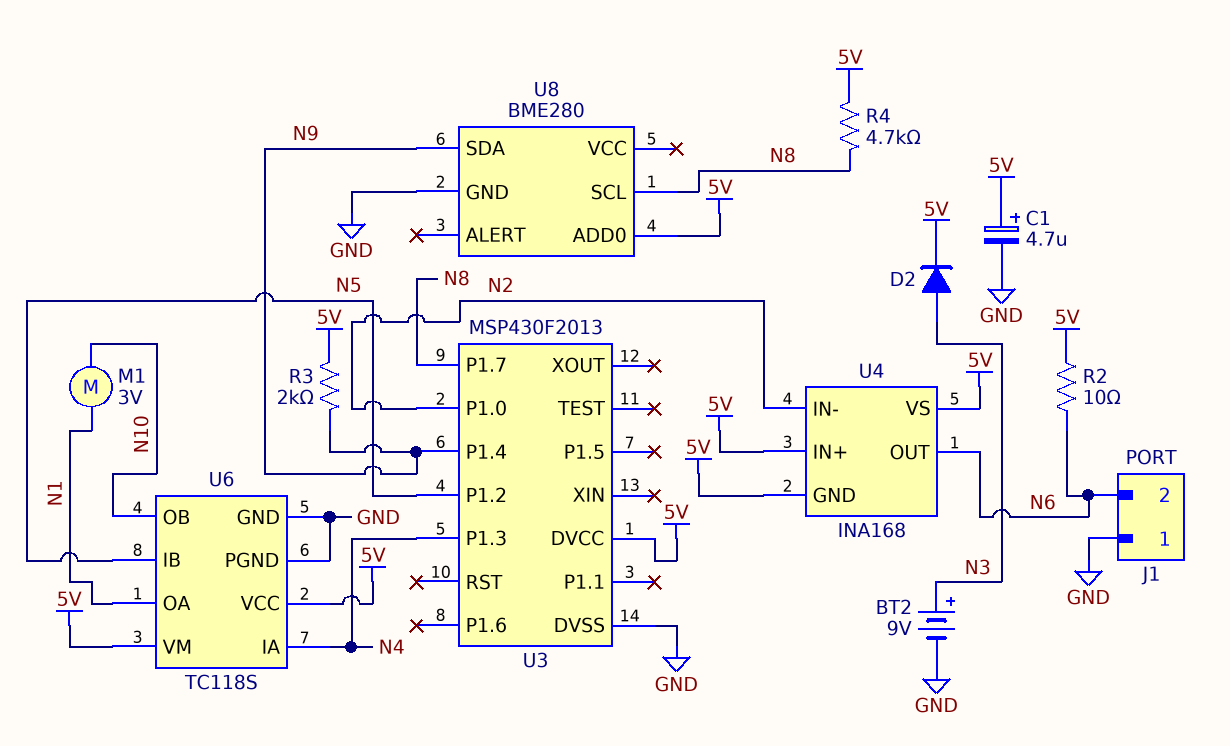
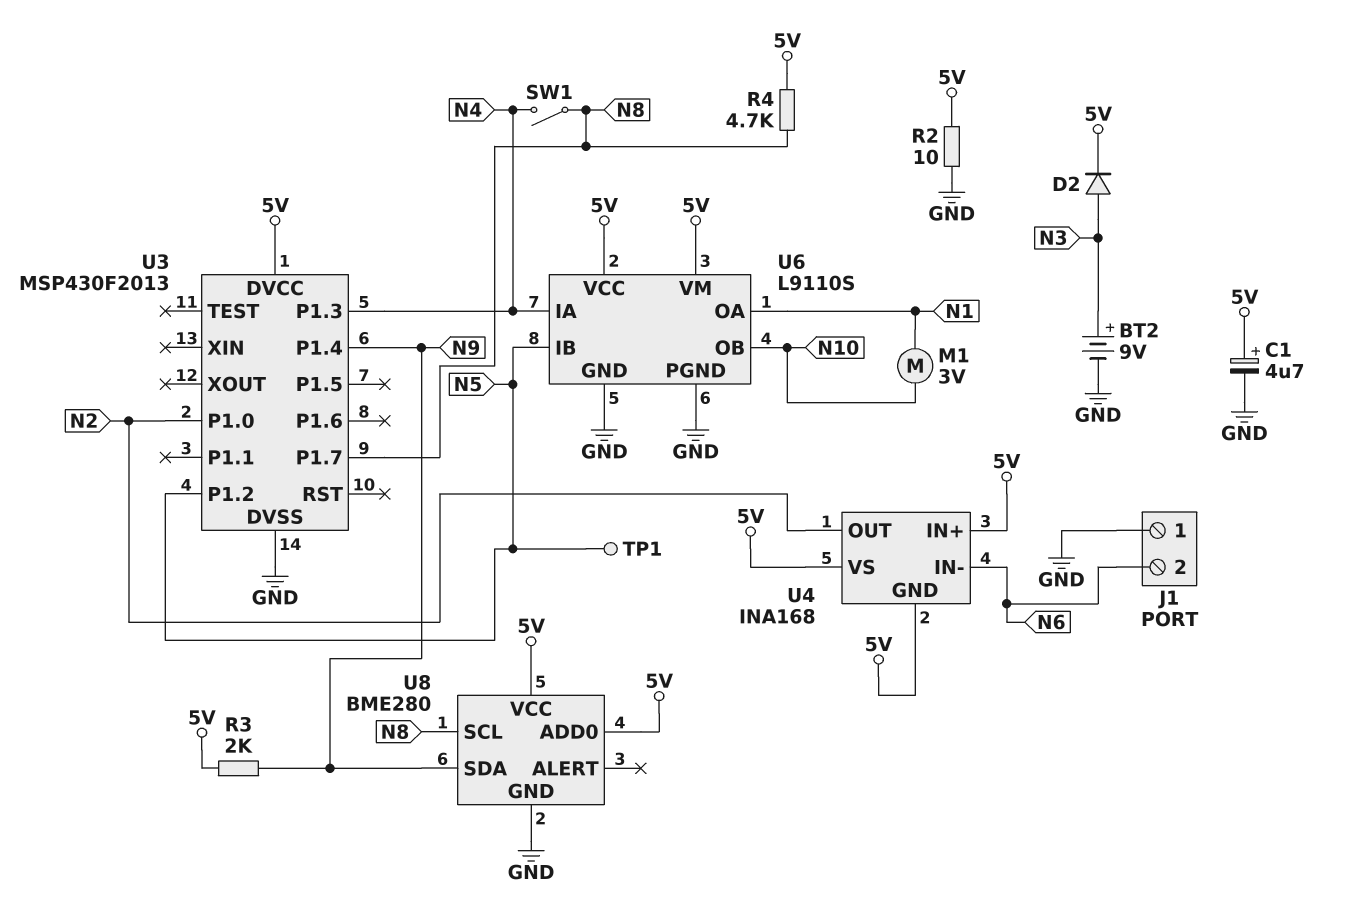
R2: 10 (5V, N6) -> 10 (5V, GND)
SW1: none -> switch (N4, N8)
TP1: none -> test point (N5)
U4 pin IN-: N2 -> N6
U4 pin OUT: N6 -> N2
U6: TC118S -> L9110S
U8 pin VCC: none -> 5V

